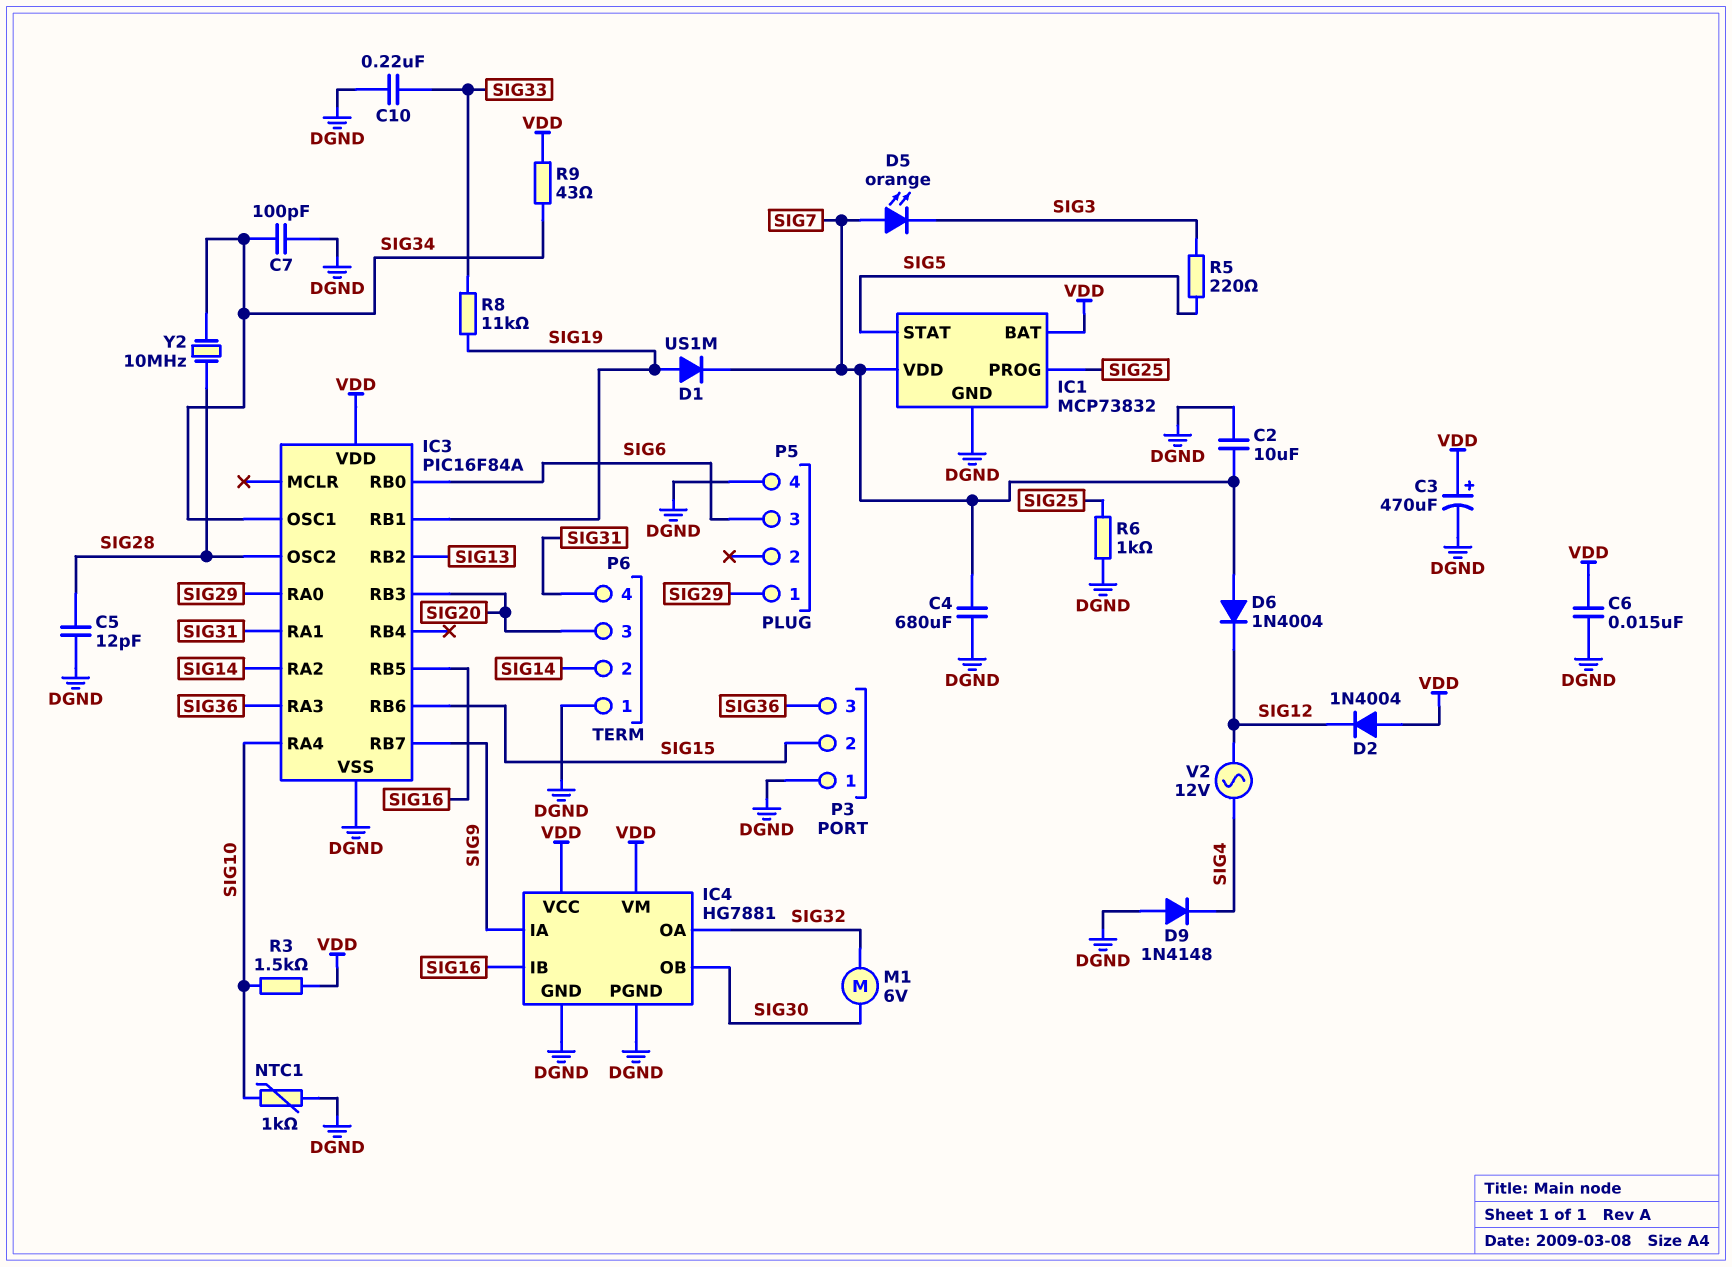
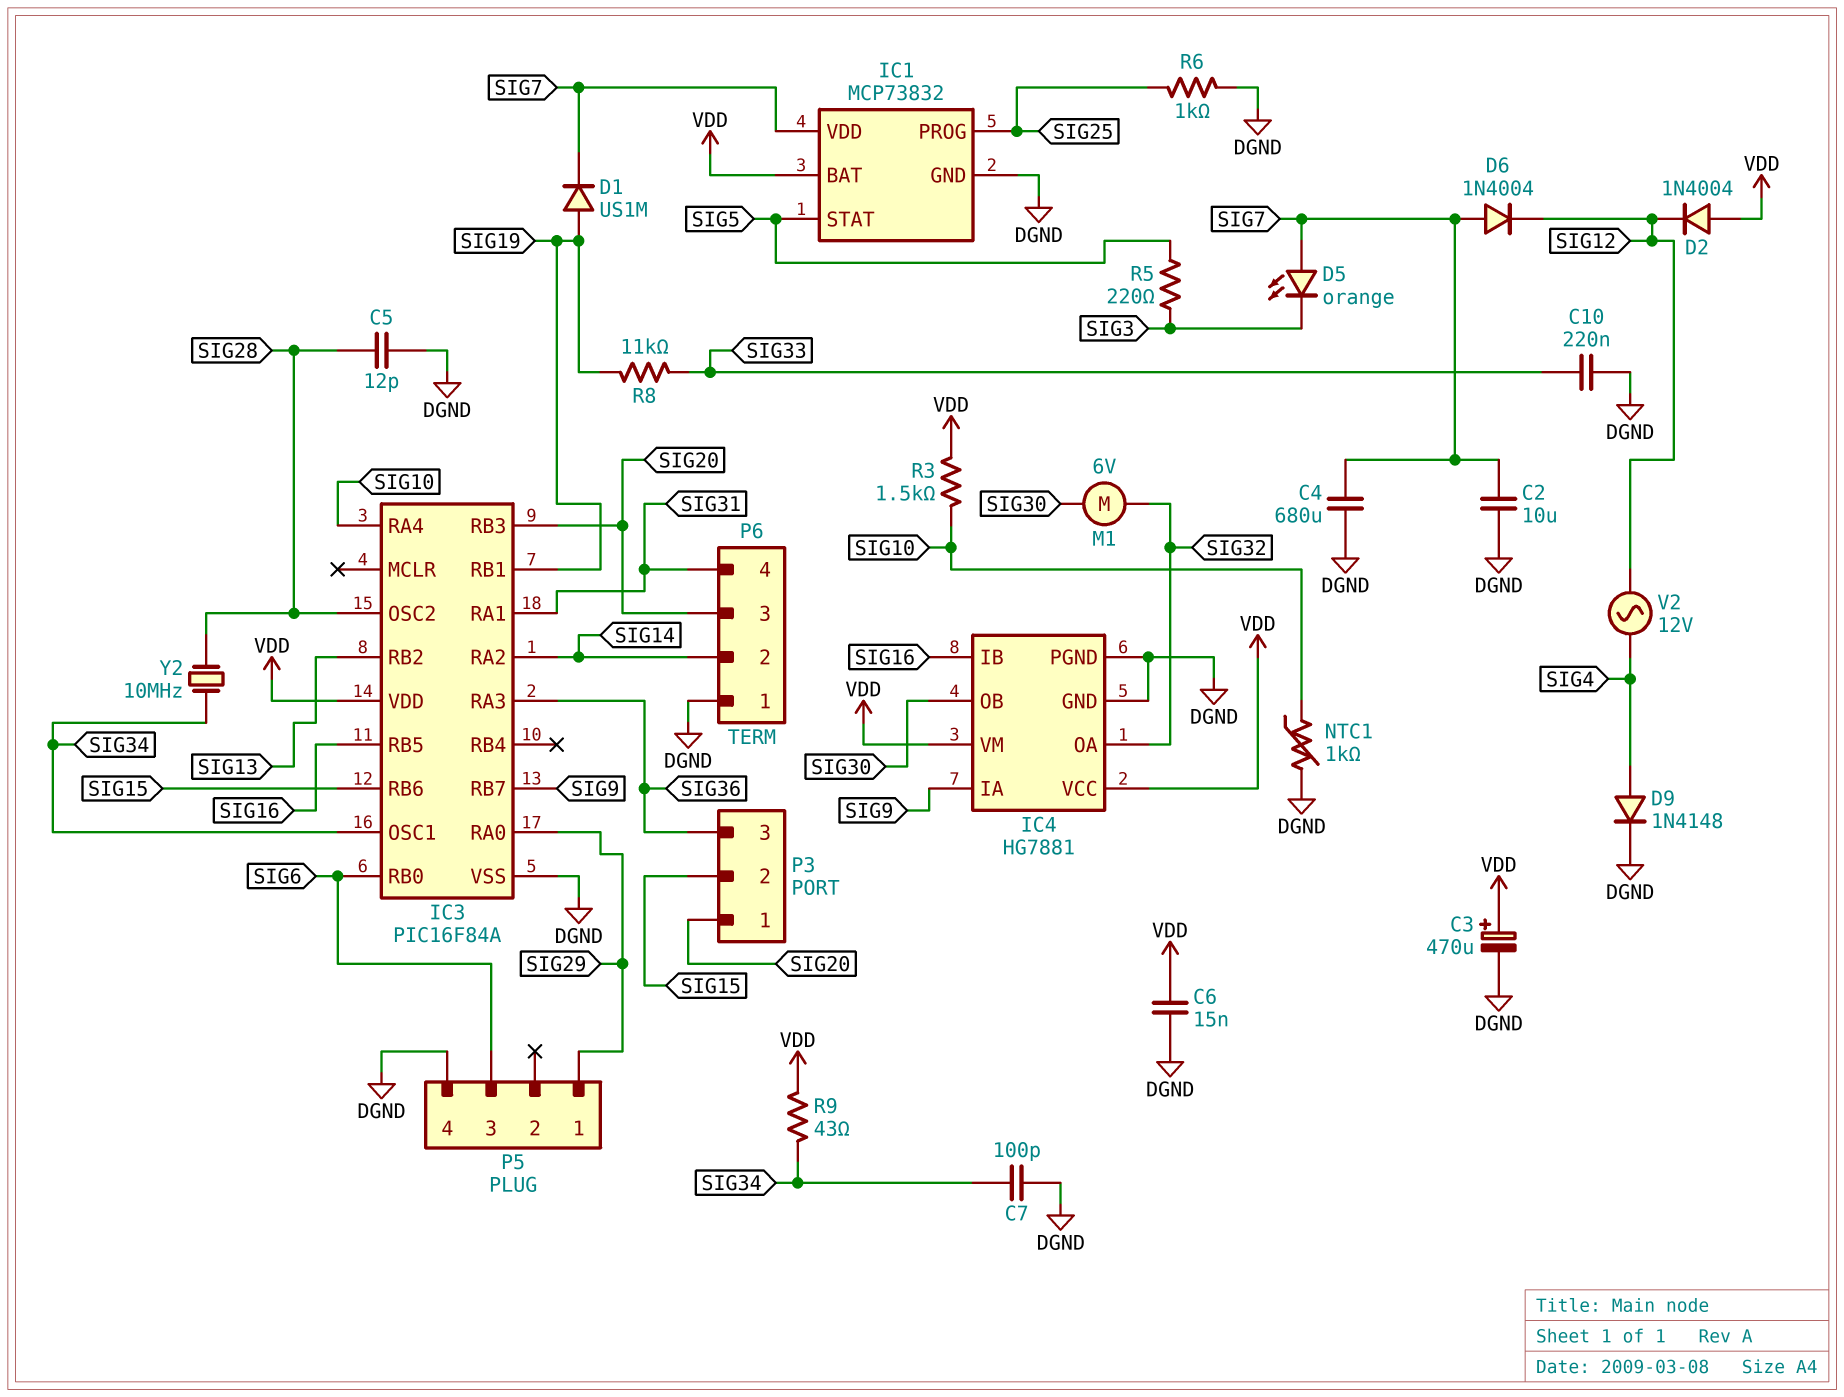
D9: diode 1N4148 (A DGND, K SIG4) -> diode 1N4148 (A SIG4, K DGND)
P3 pin 1: DGND -> SIG20

